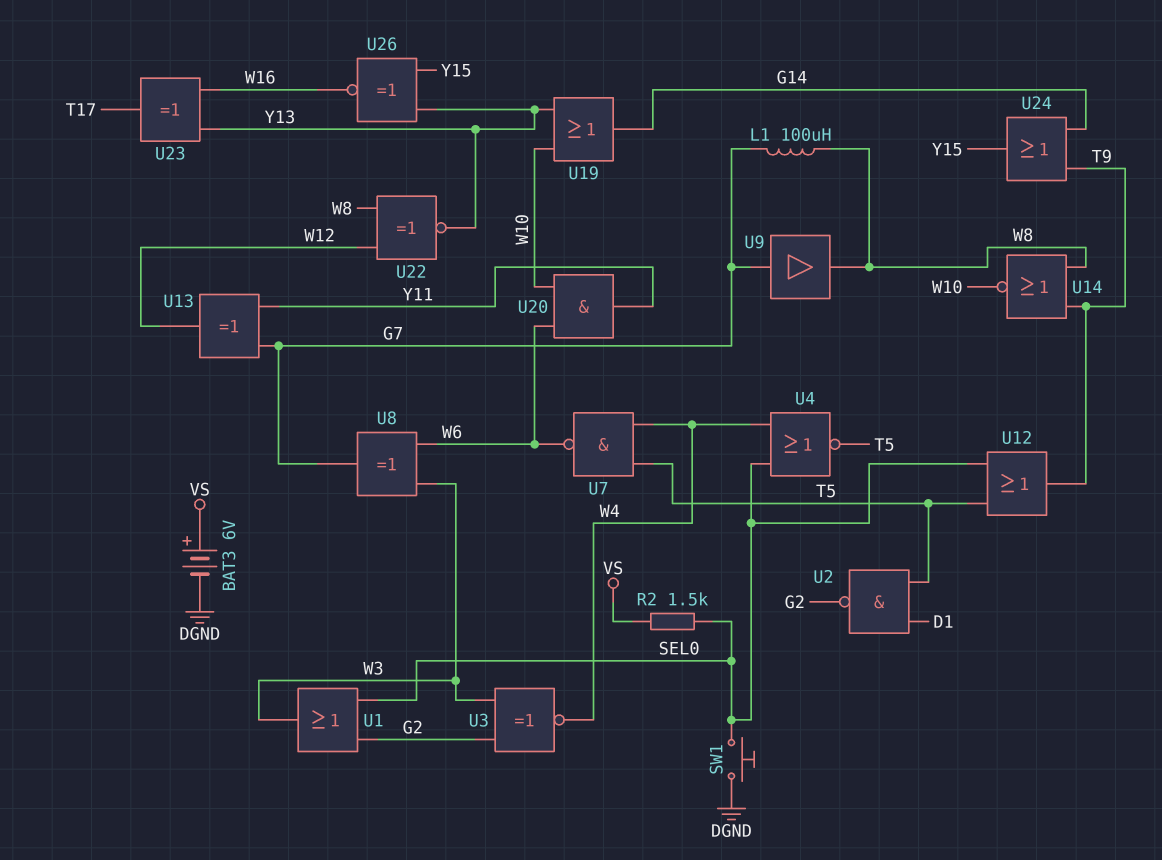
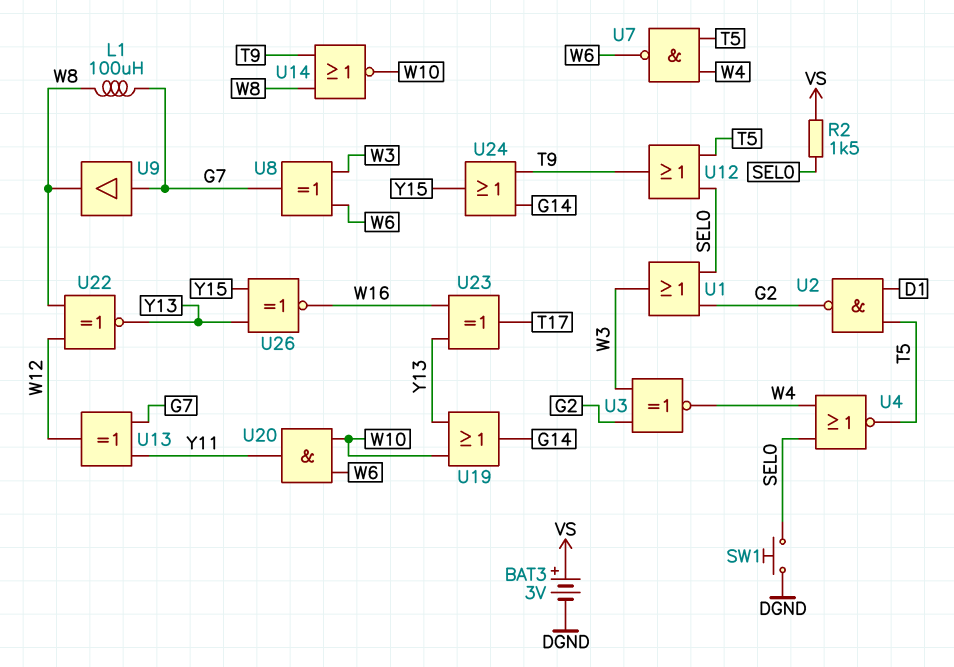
BAT3: 6V (plus VS, minus DGND) -> 3V (plus VS, minus DGND)

